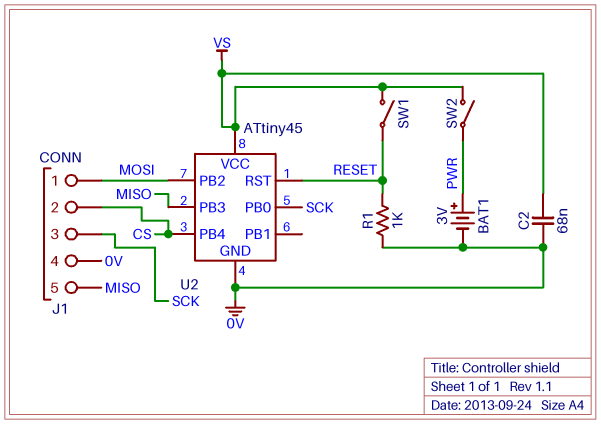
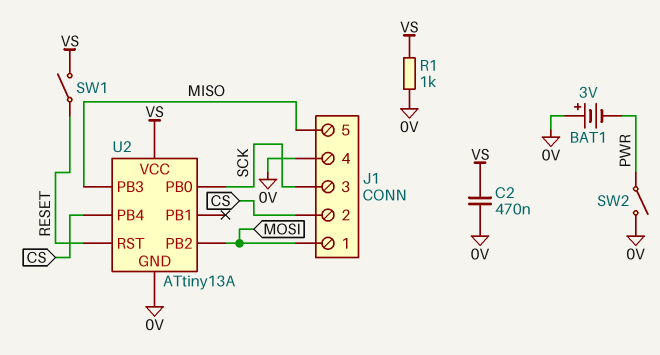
BAT1: 3V (plus PWR, minus 0V) -> 3V (plus 0V, minus PWR)
C2: 68nF (0V, VS) -> 470nF (0V, VS)
R1: 1k (0V, RESET) -> 1k (0V, VS)
SW2: switch (PWR, VS) -> switch (0V, PWR)
U2: ATtiny45 -> ATtiny13A

